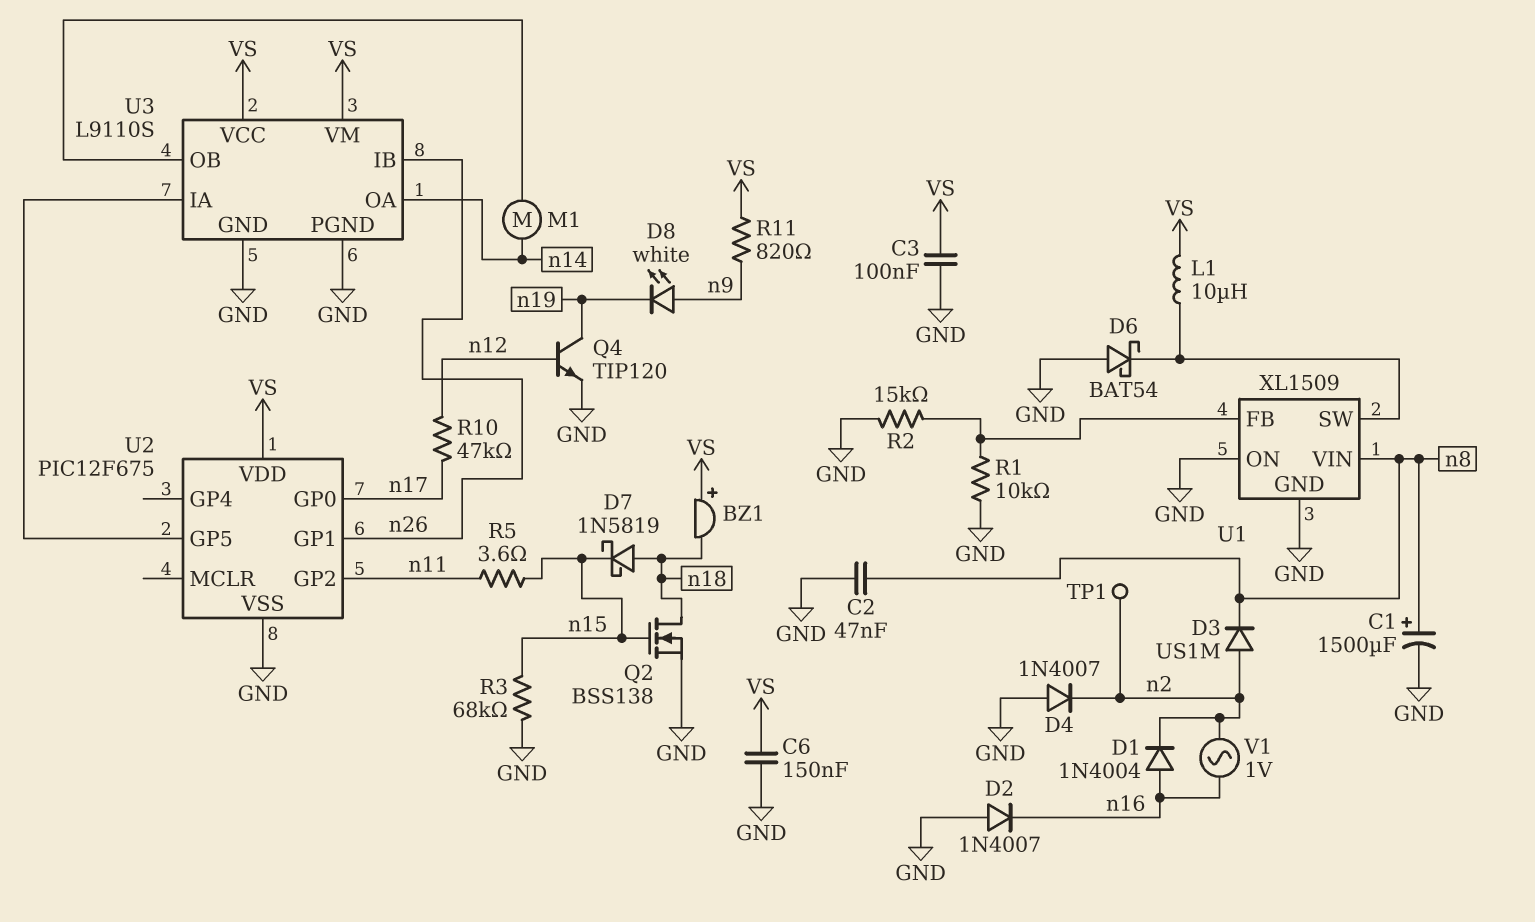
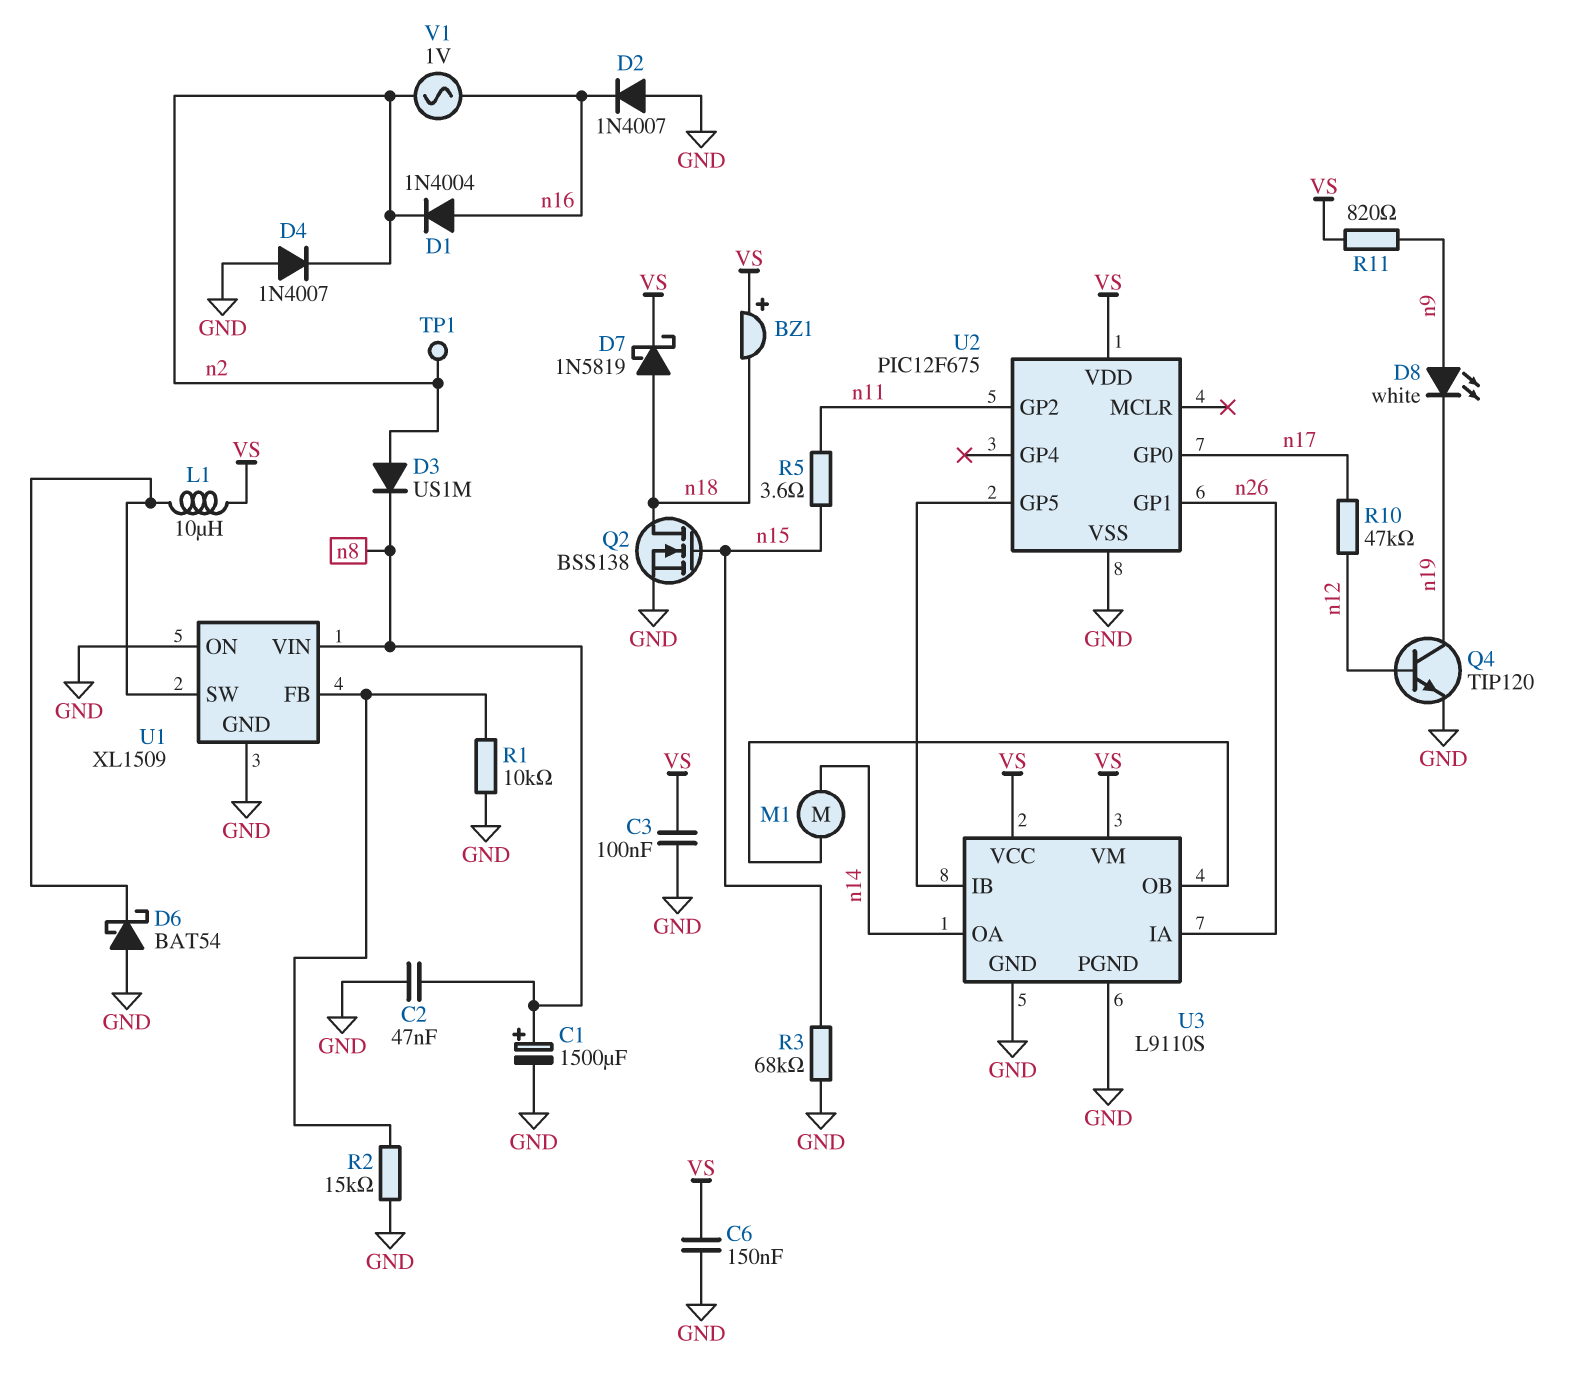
D7: schottky 1N5819 (A n18, K n15) -> schottky 1N5819 (A n18, K VS)
U3 pin IA: U2/GP5 -> n26
U3 pin IB: n26 -> U2/GP5

